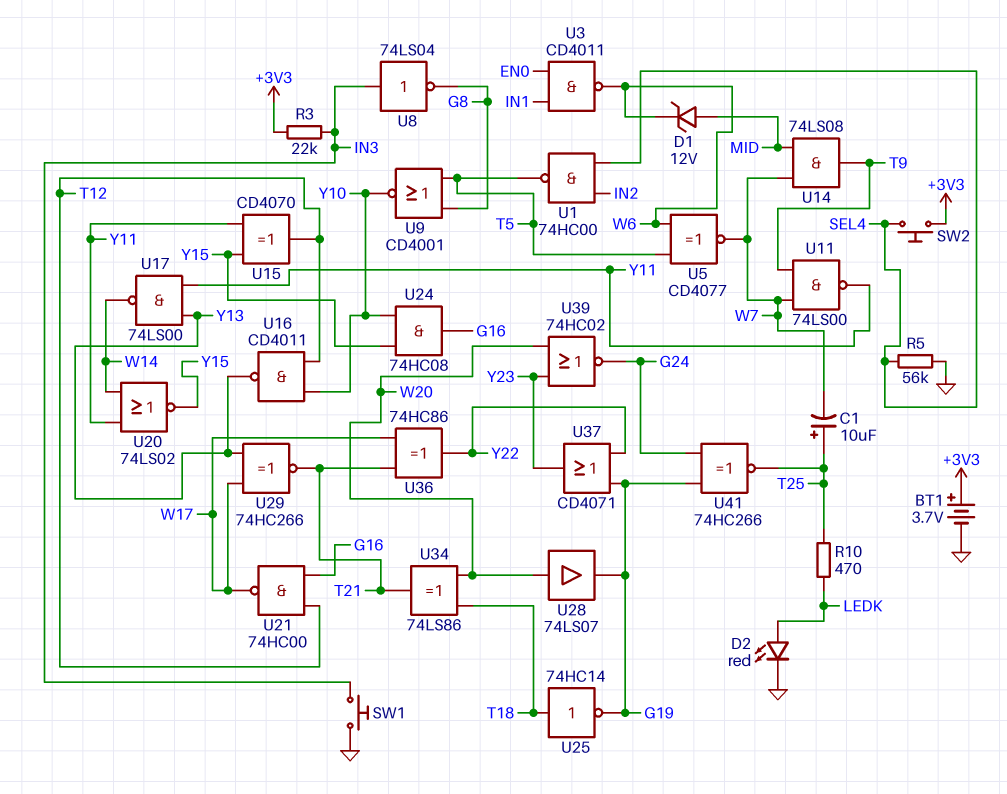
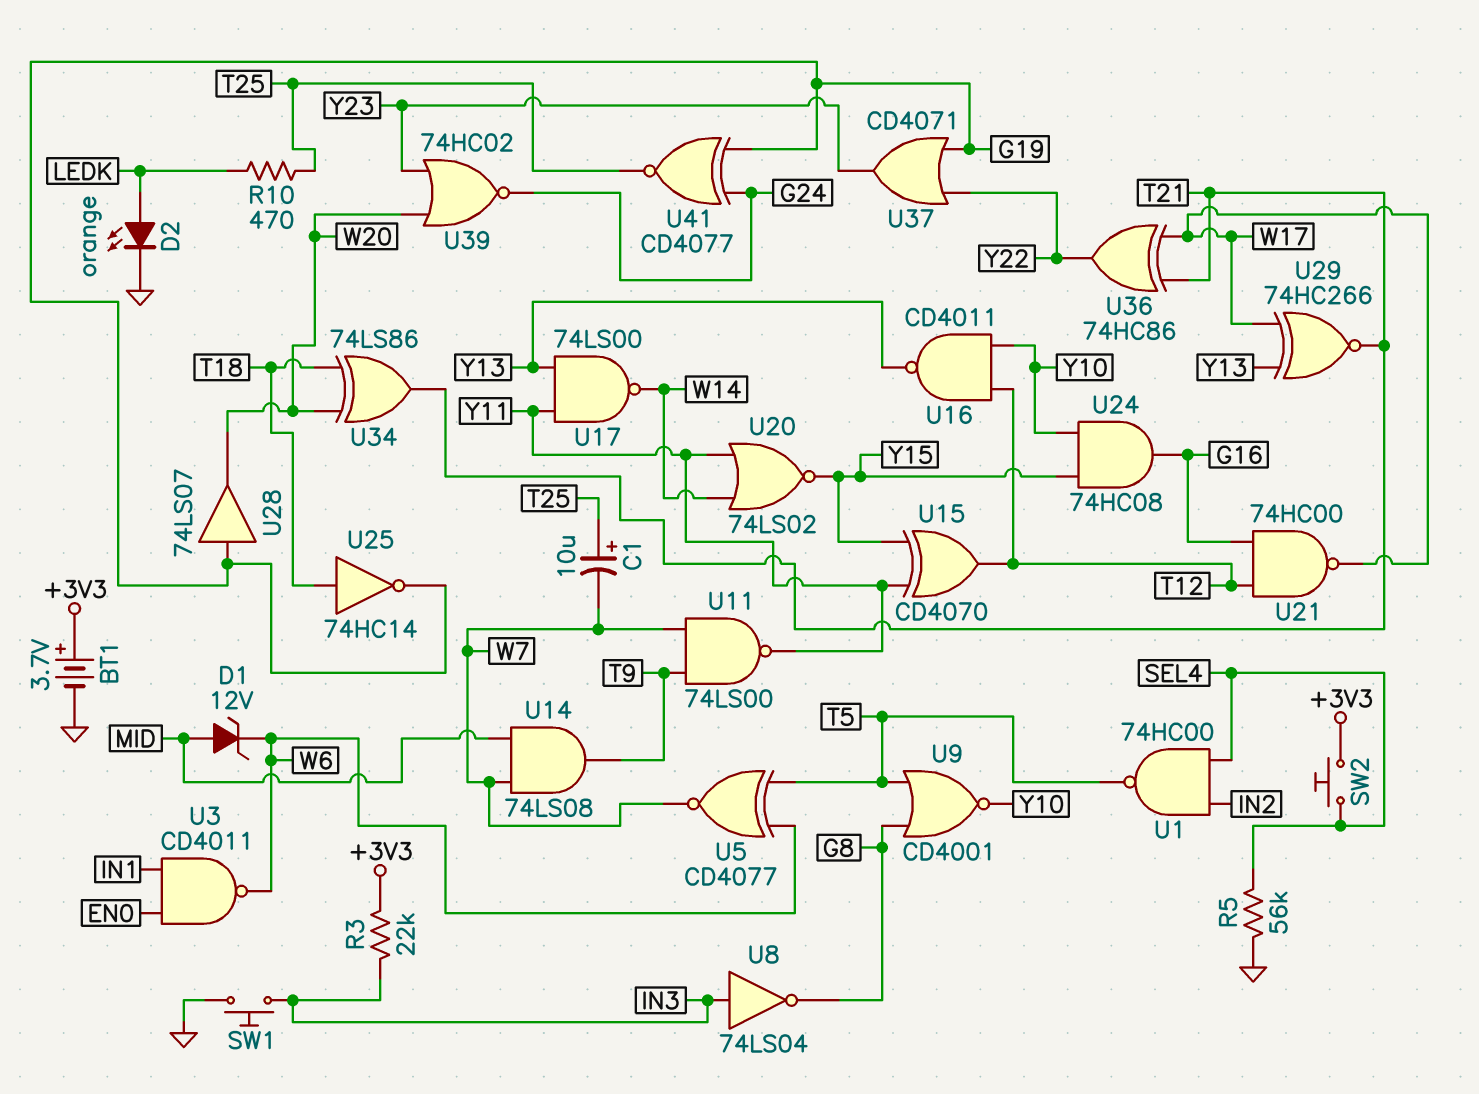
D2: LED red (A LEDK, K GND) -> LED orange (A LEDK, K GND)
U28: buffer 74LS07 (in W20, out G19) -> buffer 74LS07 (in G19, out W20)
U41: XNOR 74HC266 (in G19, in G24, out T25) -> XNOR CD4077 (in G19, in G24, out T25)

